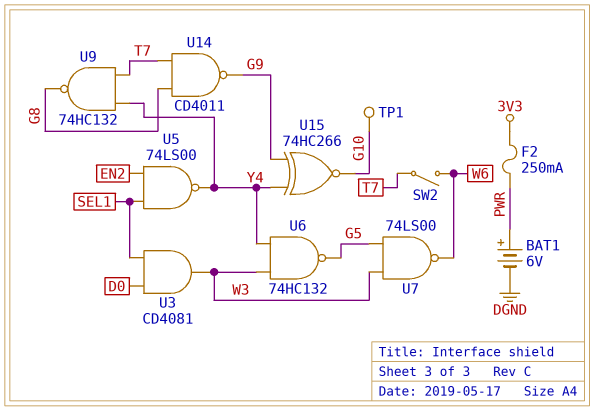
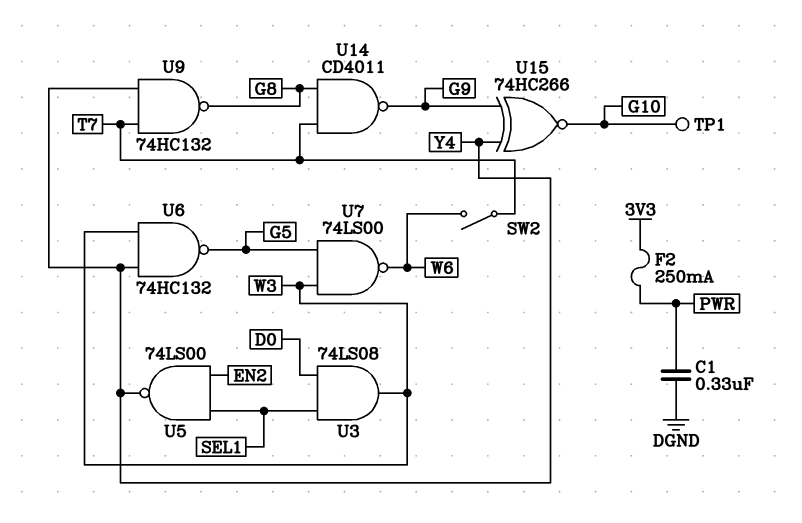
BAT1: 6V (plus PWR, minus DGND) -> none
C1: none -> 330nF (DGND, PWR)
U3: AND CD4081 (in D0, in SEL1, out W3) -> AND 74LS08 (in D0, in SEL1, out W3)

